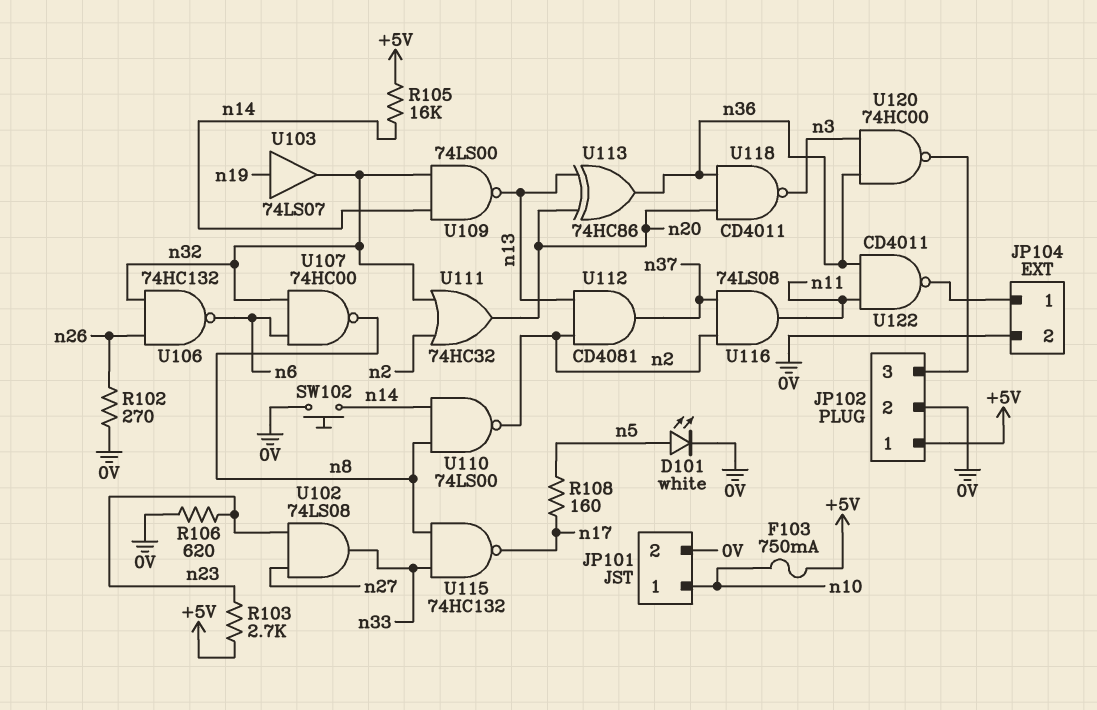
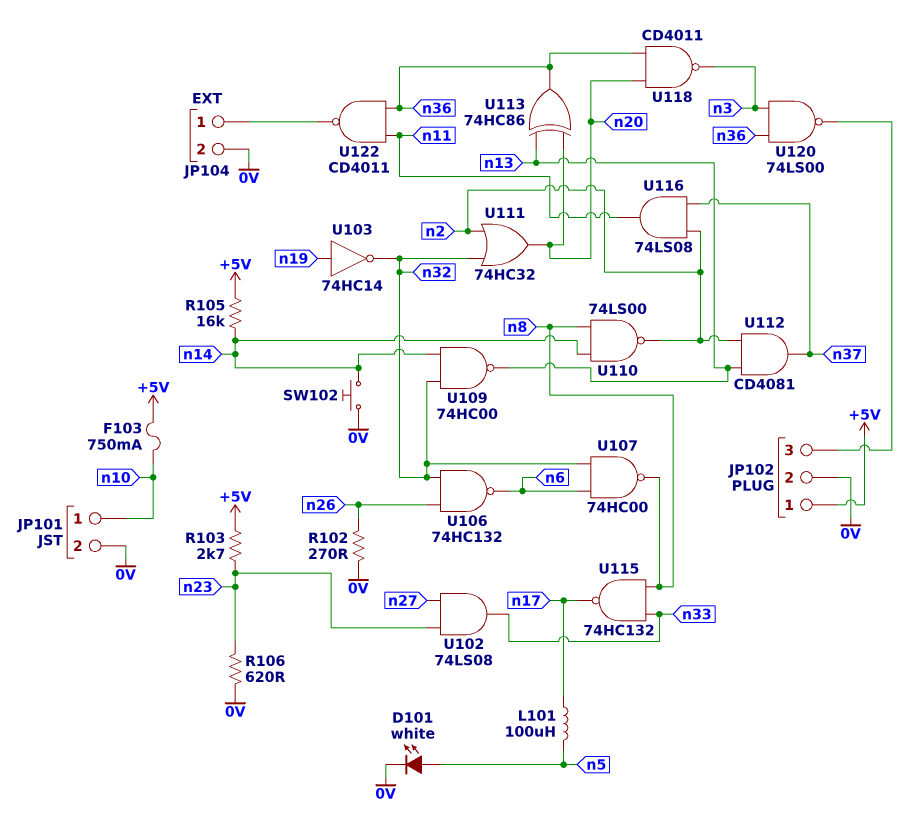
L101: none -> 100uH (n5, n17)
R108: 160 (n5, n17) -> none
U103: buffer 74LS07 (in n19, out n32) -> NOT 74HC14 (in n19, out n32)
U109: NAND 74LS00 (in n14, in n32, out n13) -> NAND 74HC00 (in n14, in n32, out n13)
U120: NAND 74HC00 (in n3, in n36, out JP102/3) -> NAND 74LS00 (in n3, in n36, out JP102/3)

